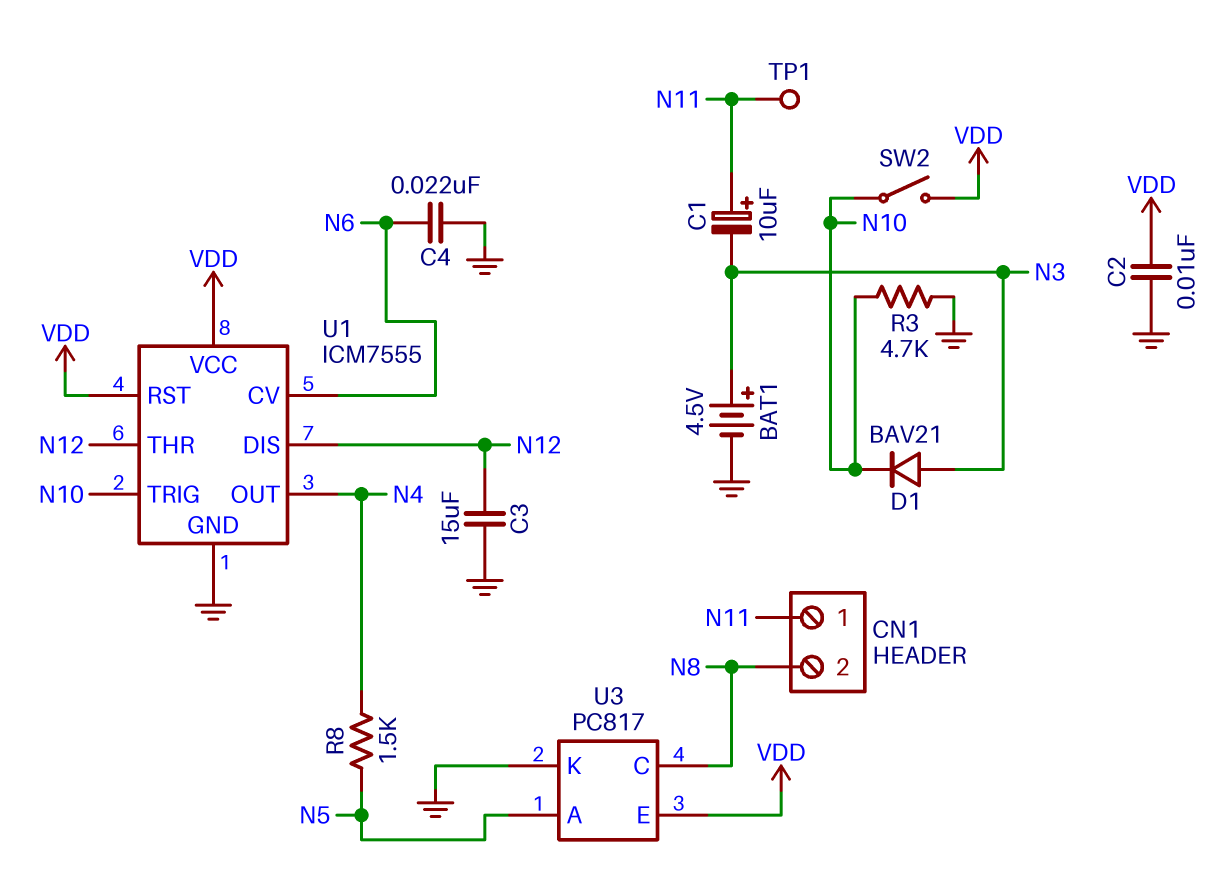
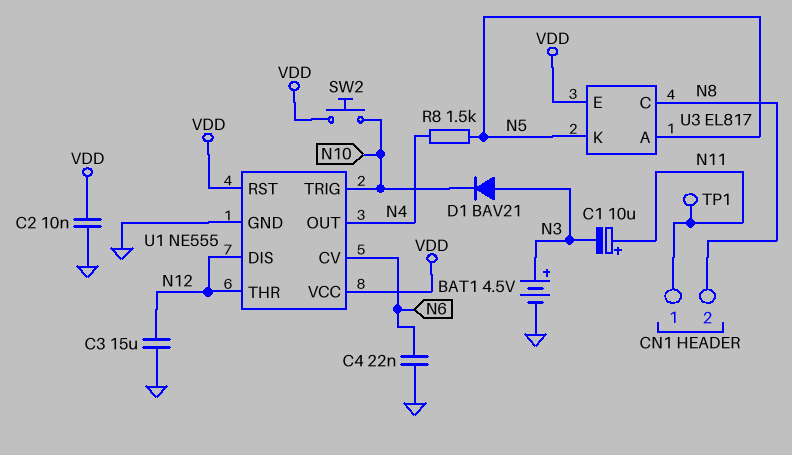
R3: 4.7k (GND, N10) -> none
SW2: switch (N10, VDD) -> button (N10, VDD)
U1: ICM7555 -> NE555
U3: PC817 -> EL817
U3 pin K: GND -> N5

